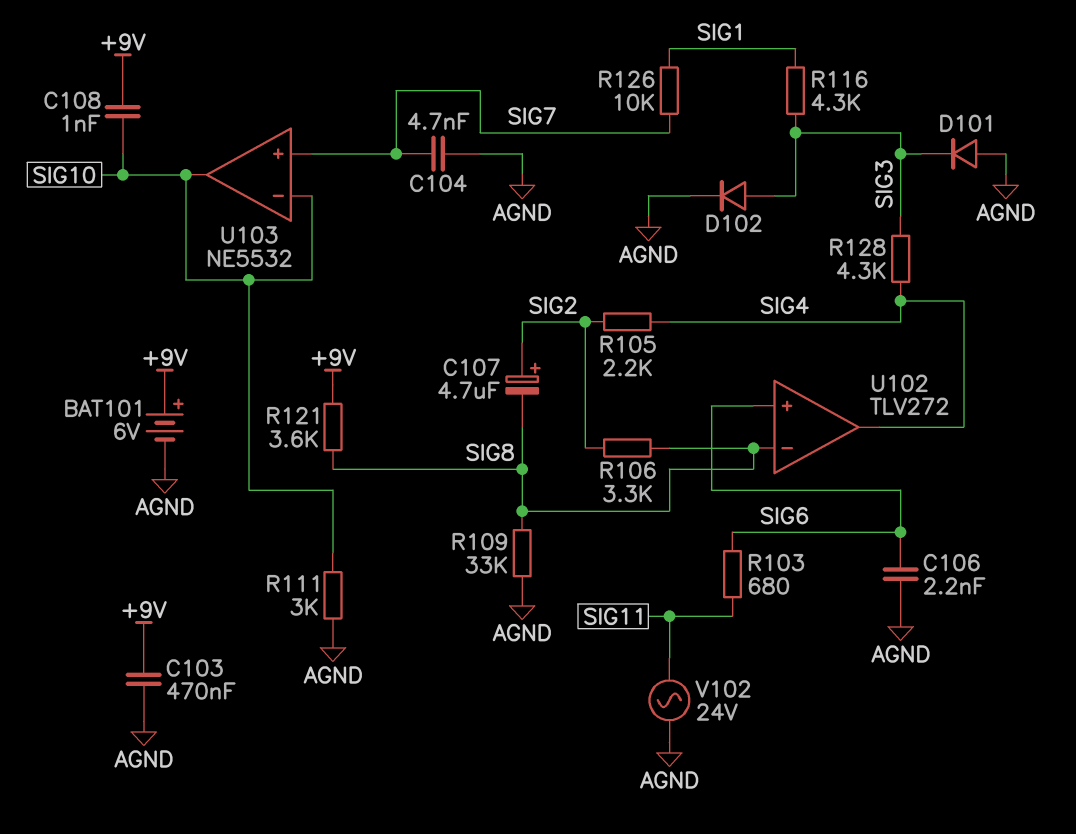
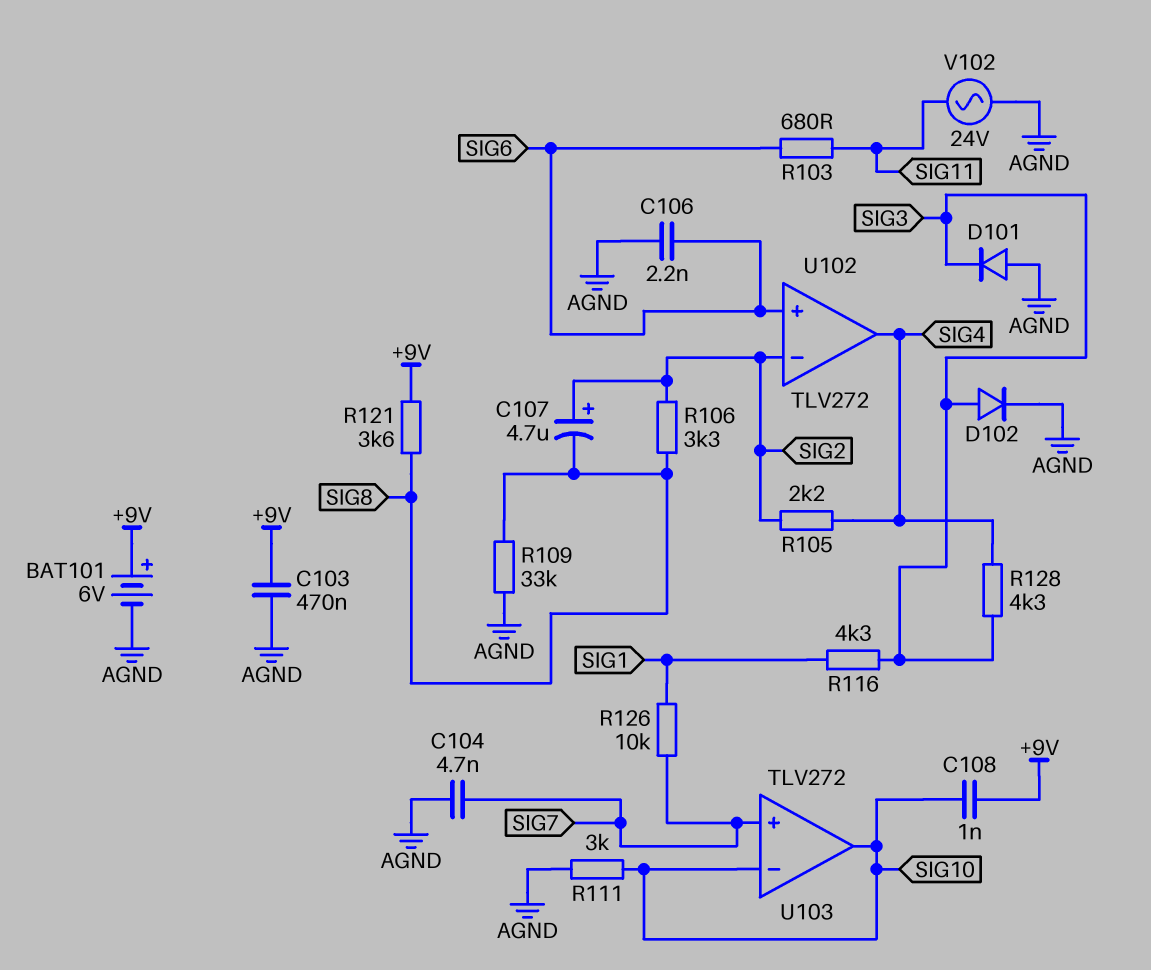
U102 pin in-: SIG8 -> SIG2
U103: NE5532 -> TLV272

